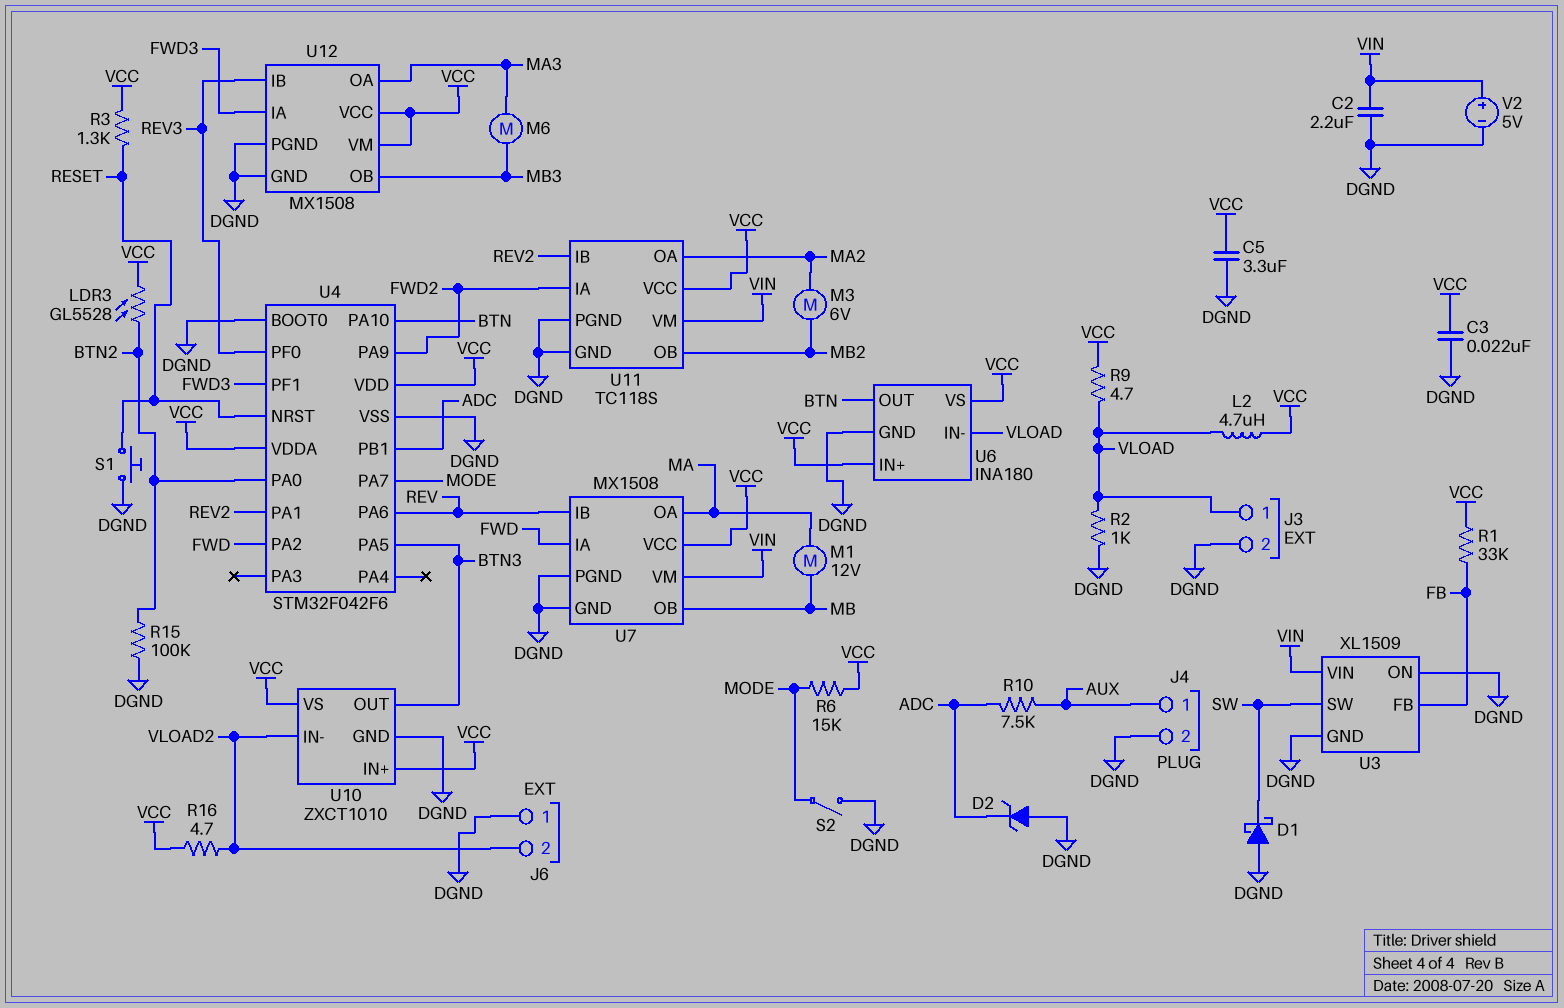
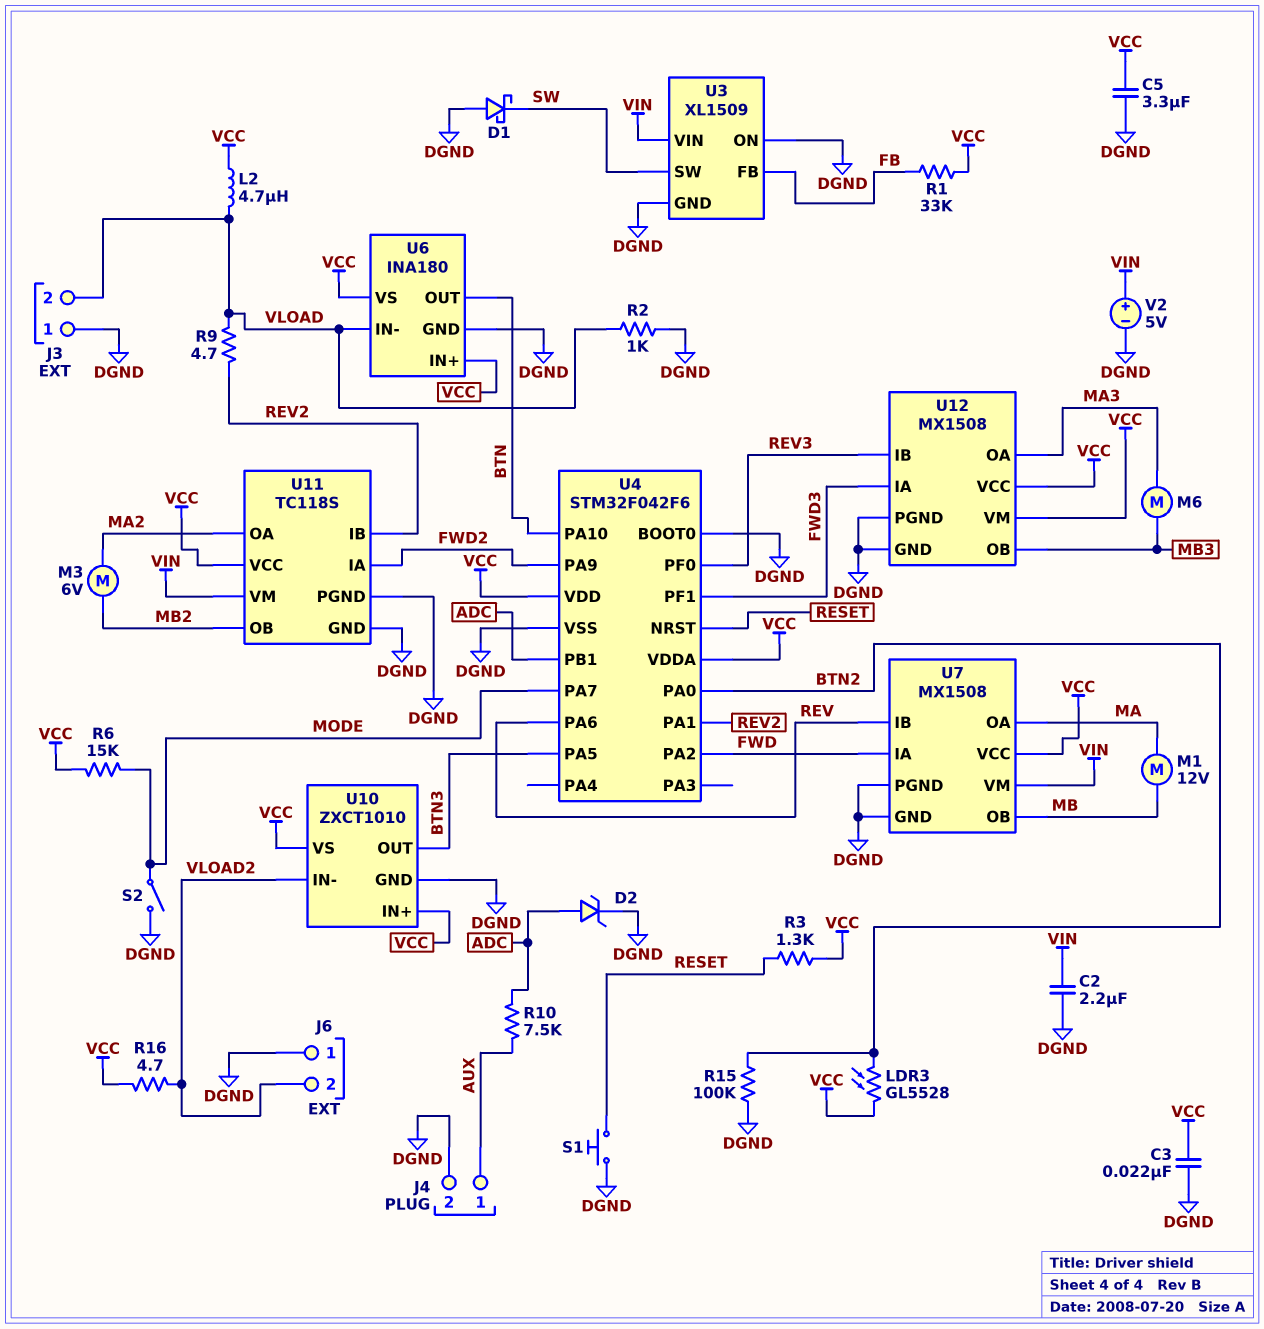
D2: zener (A DGND, K ADC) -> zener (A ADC, K DGND)
J3 pin 1: VLOAD -> DGND
J3 pin 2: DGND -> VLOAD
R9: 4.7 (VCC, VLOAD) -> 4.7 (REV2, VLOAD)

